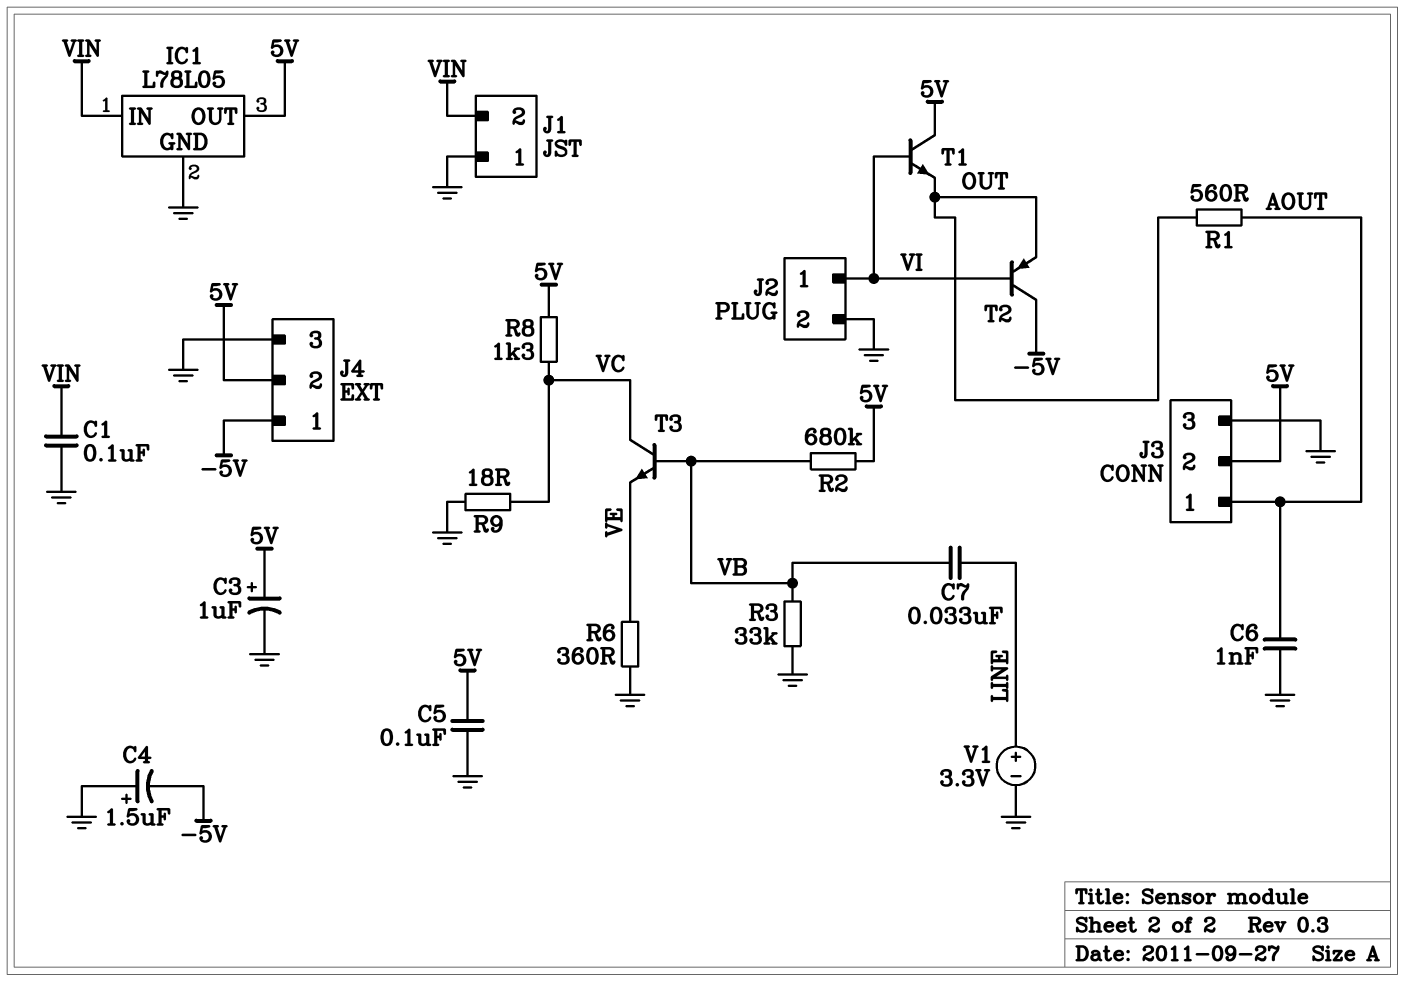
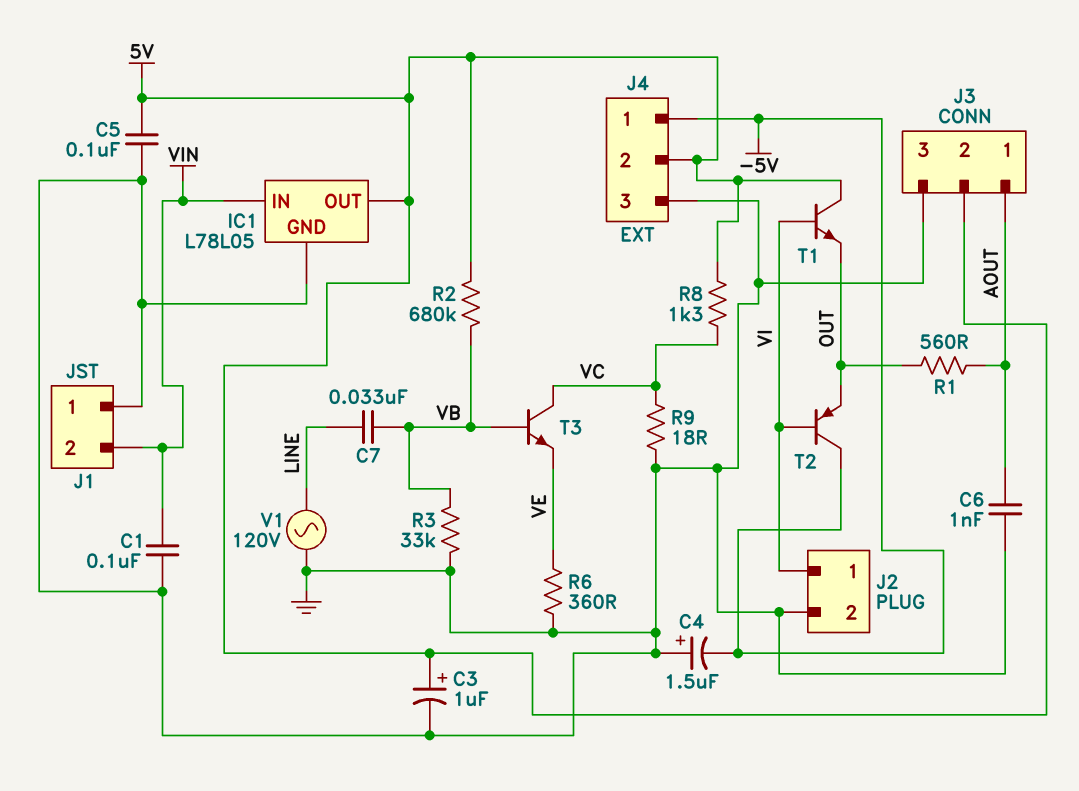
V1: 3.3V (plus LINE, minus GND) -> AC 120V (GND, LINE)

